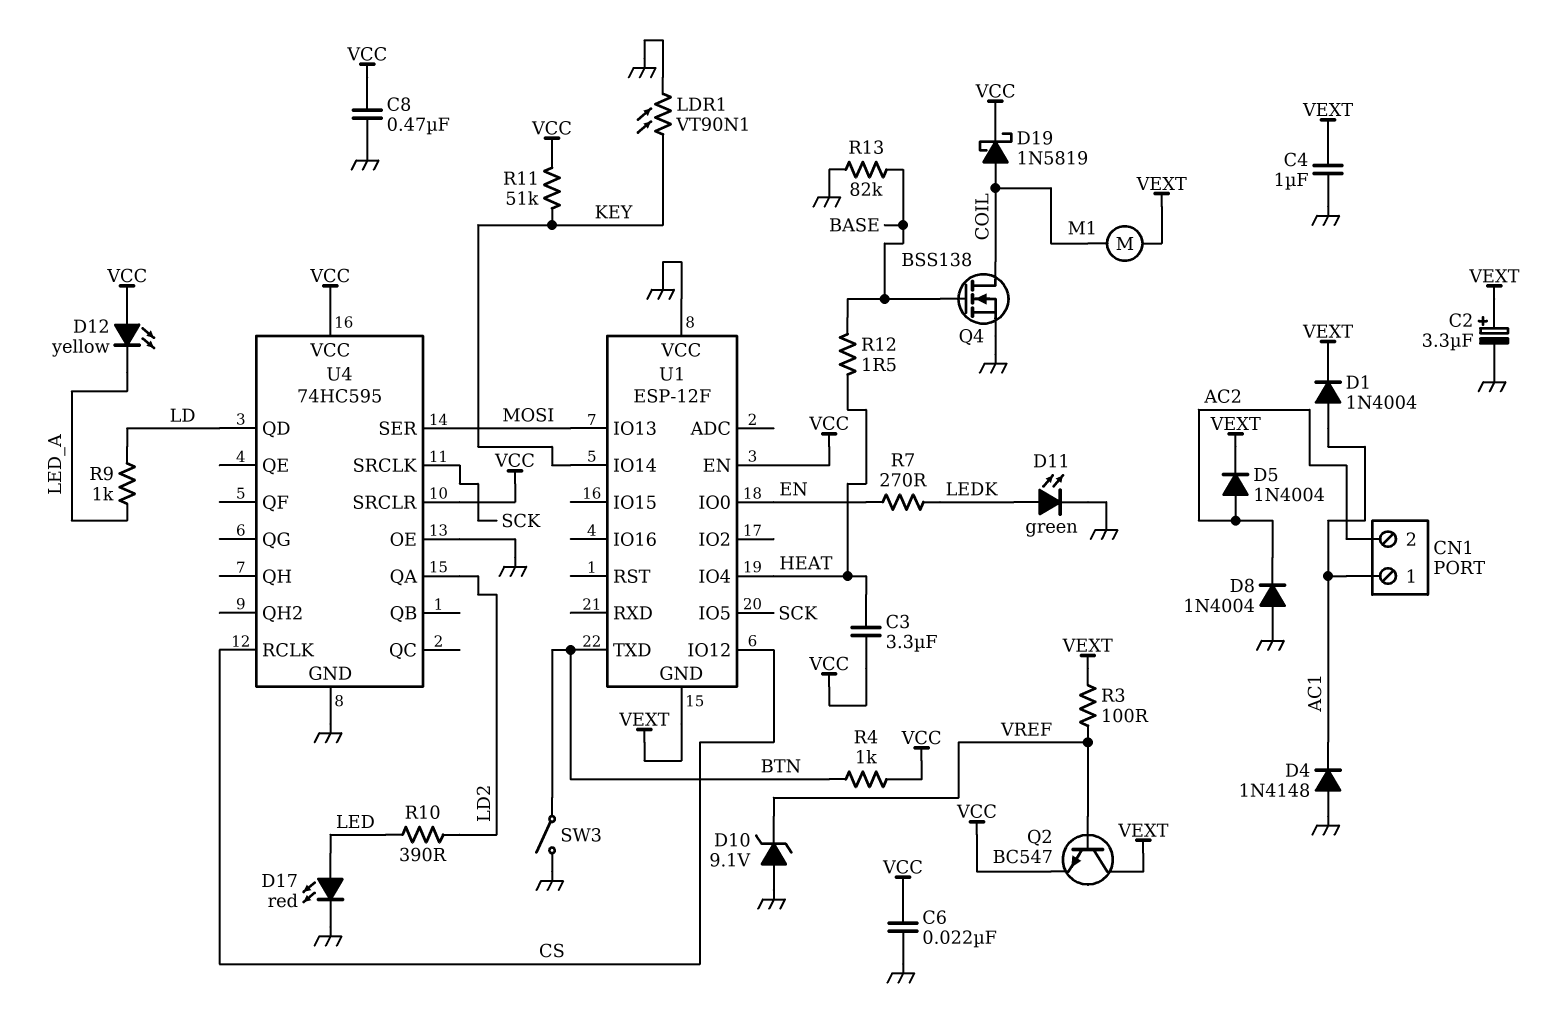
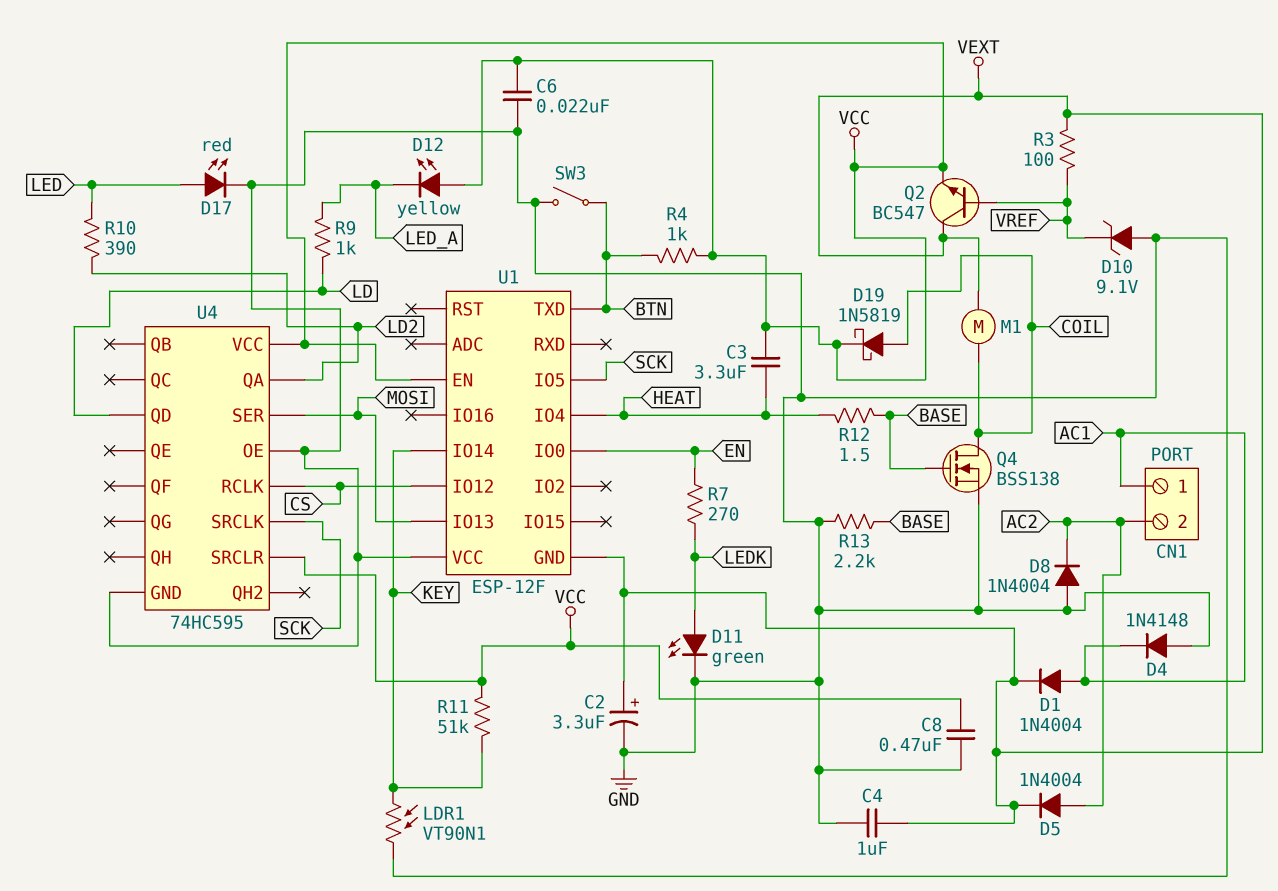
R13: 82k (BASE, GND) -> 2.2k (BASE, GND)

